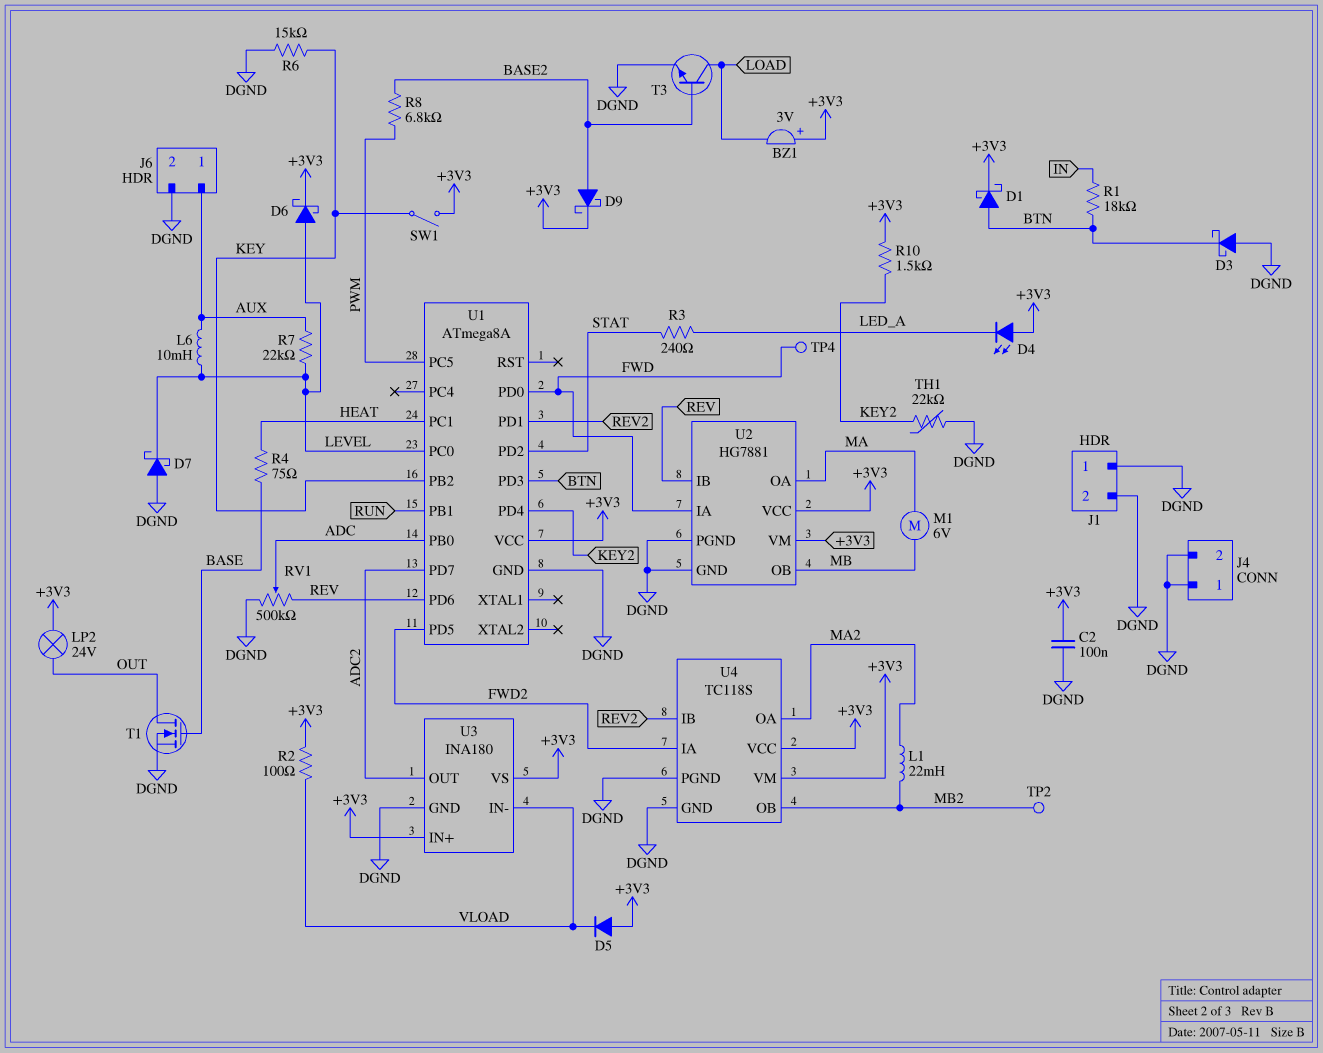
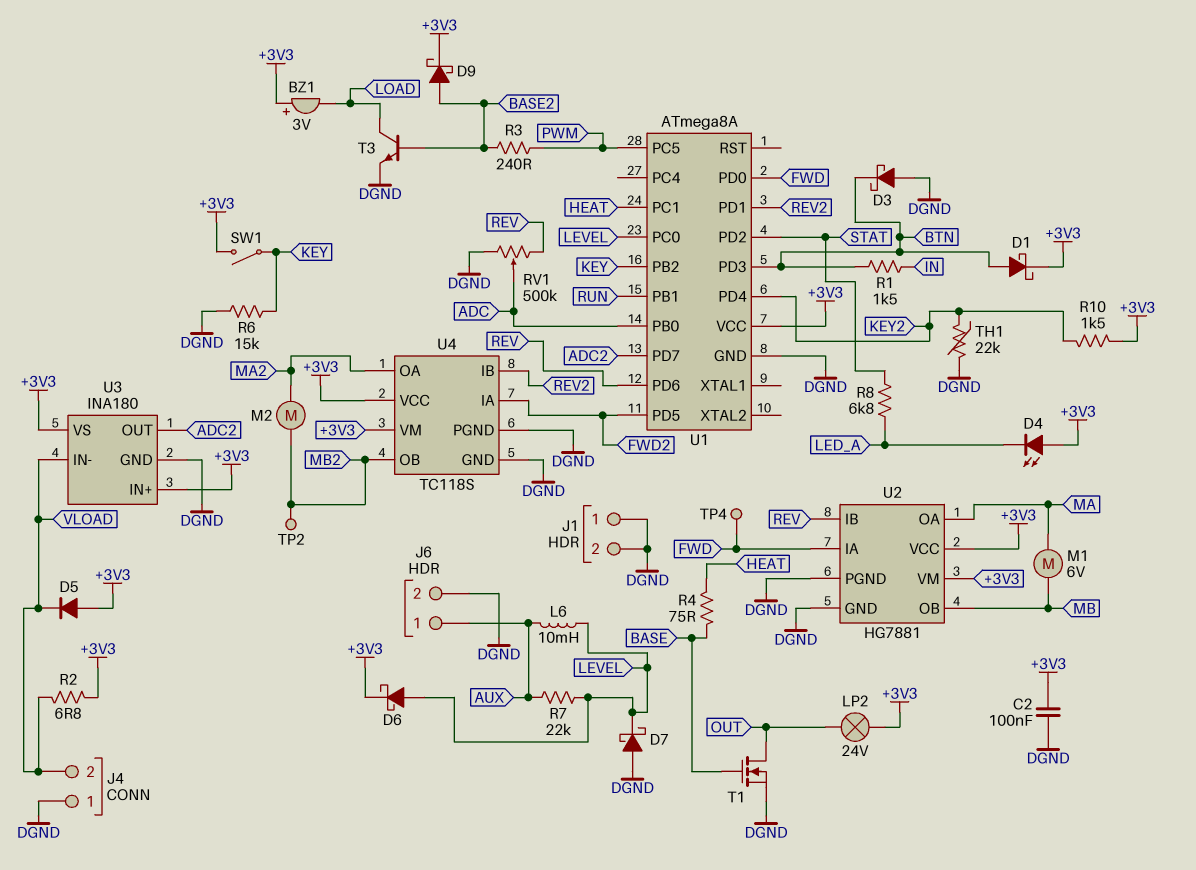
J4 pin 2: DGND -> VLOAD
L1: 22mH (MA2, MB2) -> none
M2: none -> motor (MA2, MB2)
R1: 18k (BTN, IN) -> 1.5k (BTN, IN)
R2: 100 (+3V3, VLOAD) -> 6.8 (+3V3, VLOAD)
R3: 240 (LED_A, STAT) -> 240 (BASE2, PWM)
R8: 6.8k (BASE2, PWM) -> 6.8k (LED_A, STAT)

